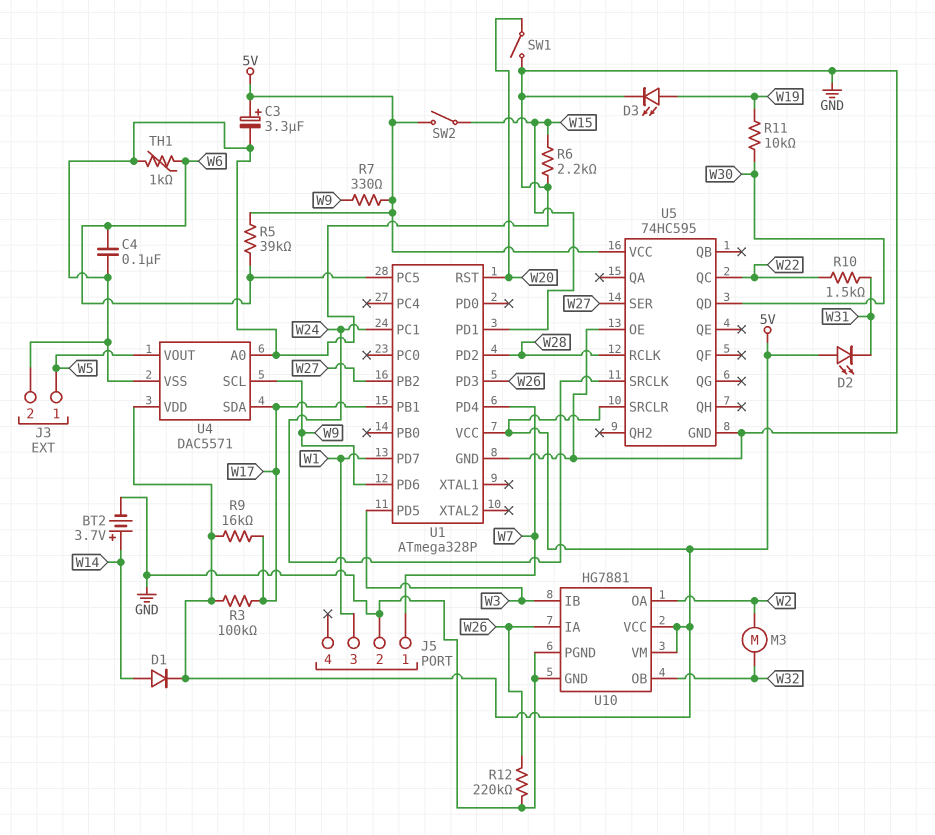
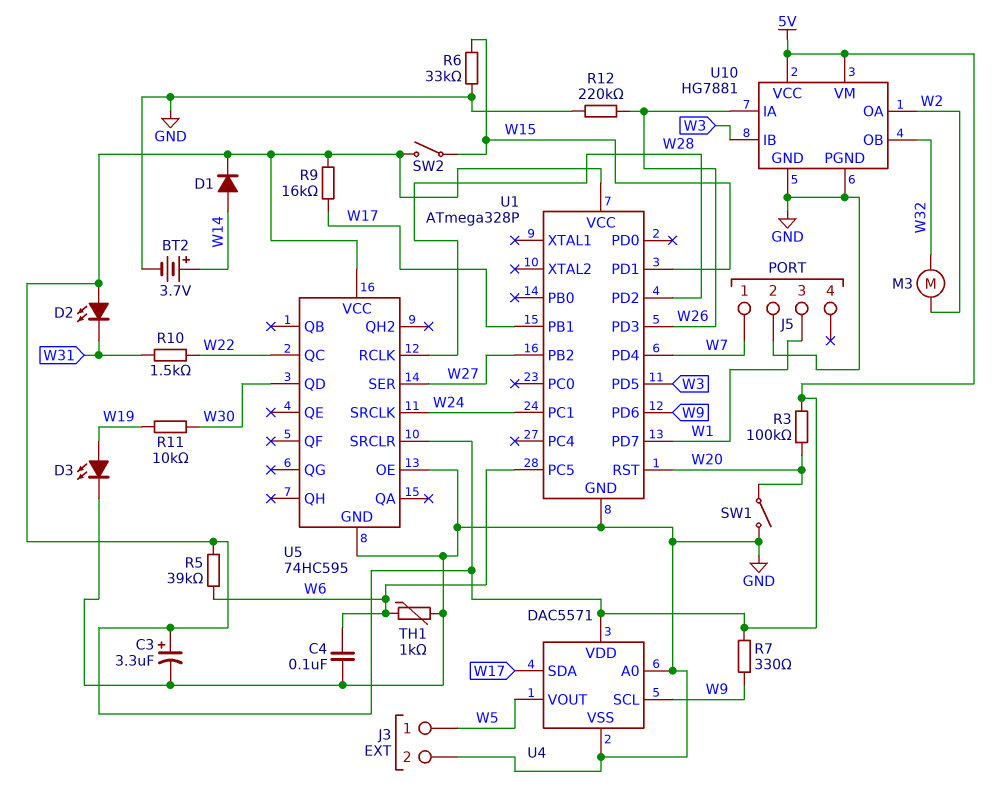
R3: 100k (5V, W17) -> 100k (5V, W20)
R6: 2.2k (GND, W15) -> 33k (GND, W15)

